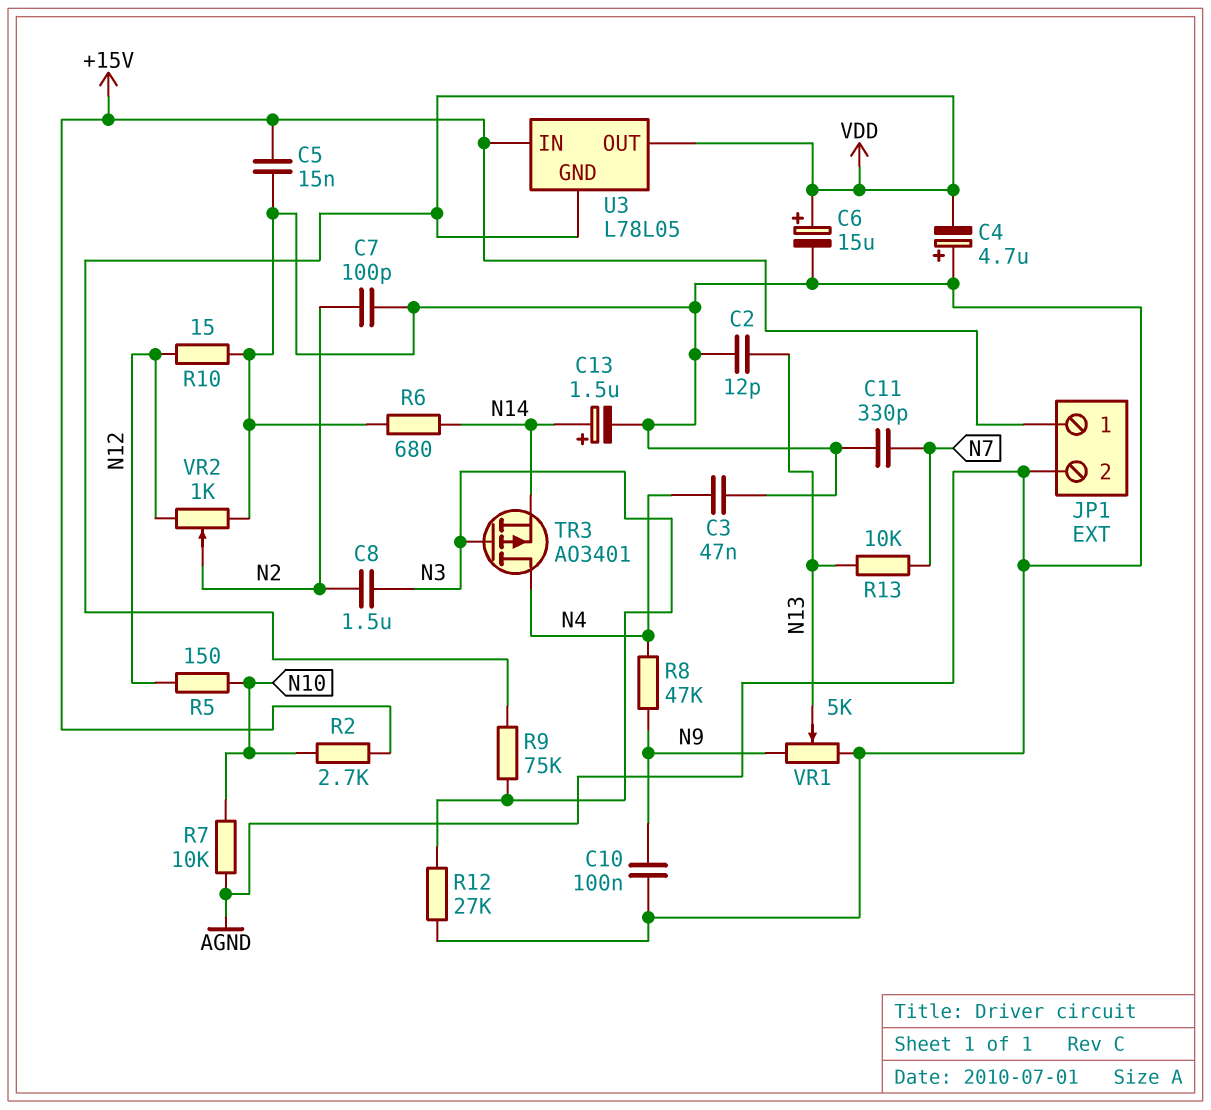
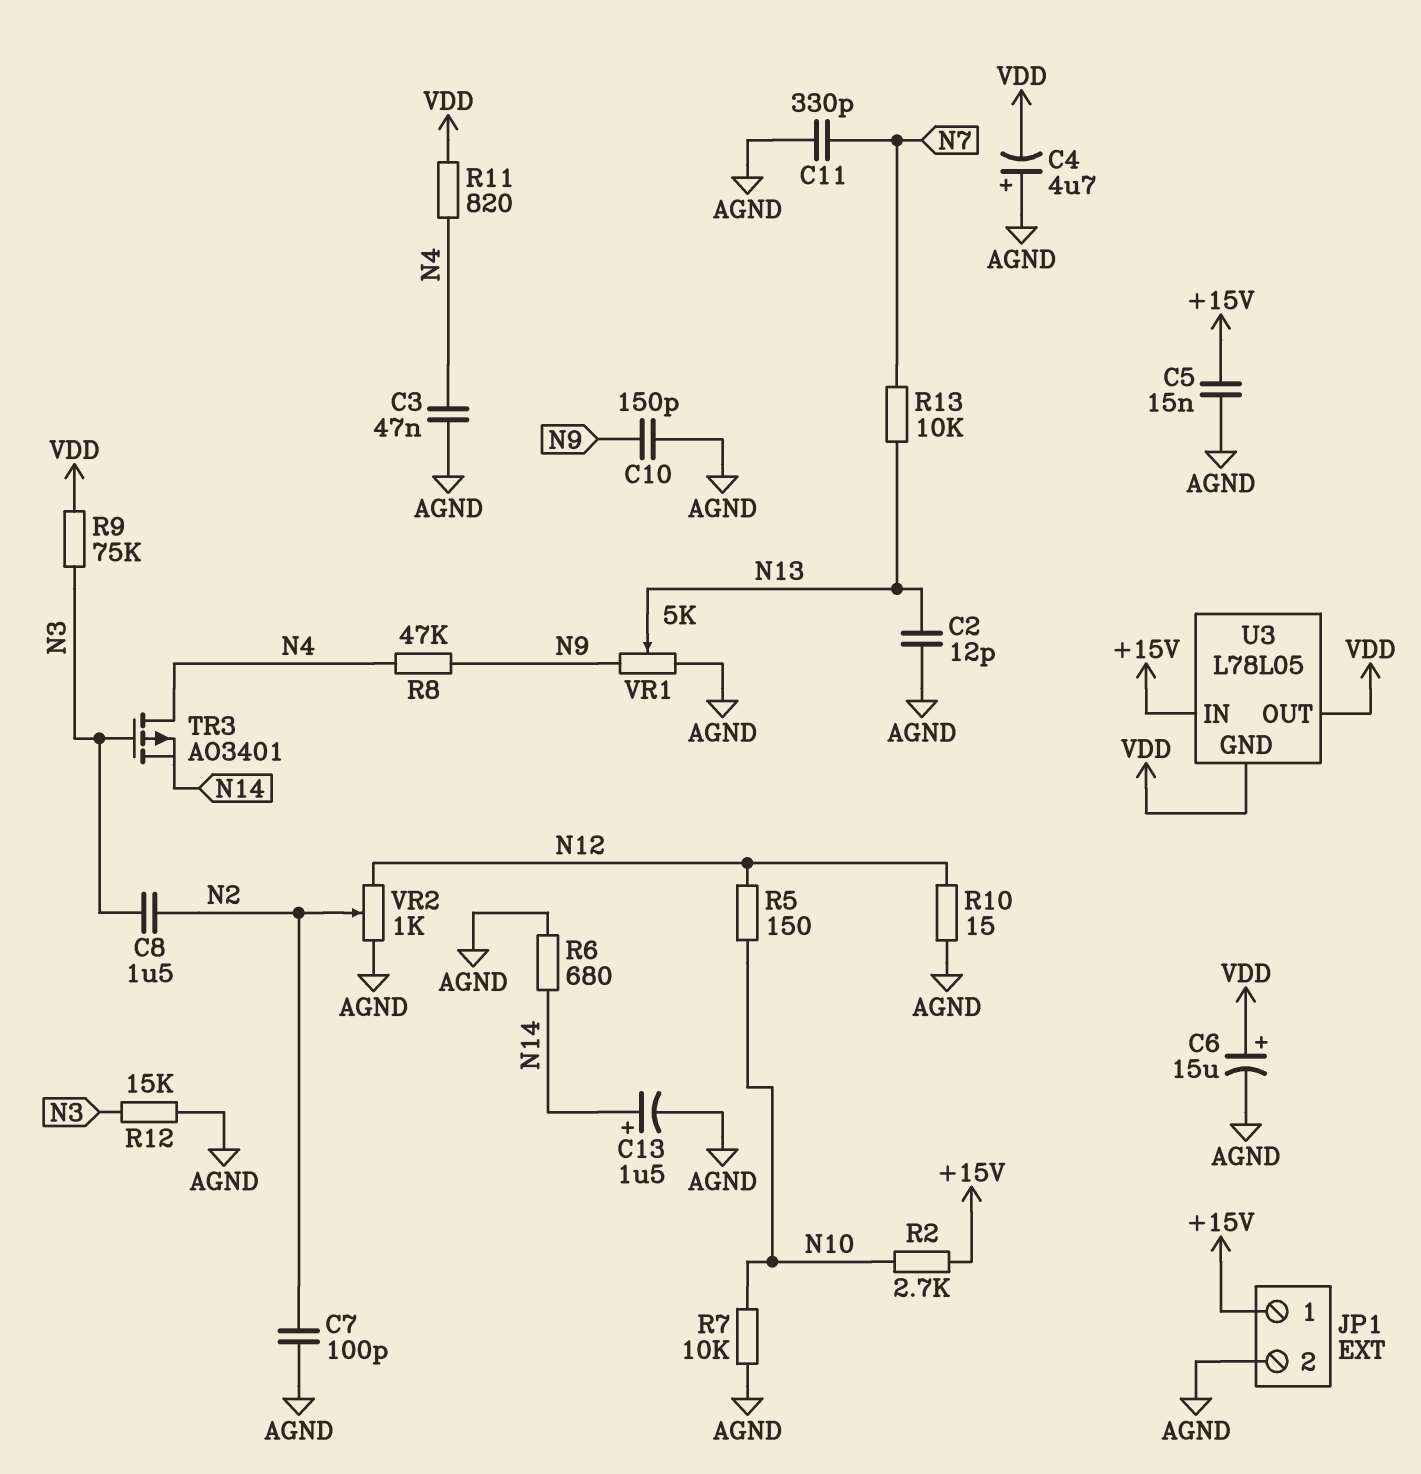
C10: 100nF (AGND, N9) -> 150pF (AGND, N9)
R11: none -> 820 (N4, VDD)
R12: 27k (AGND, N3) -> 15k (AGND, N3)

